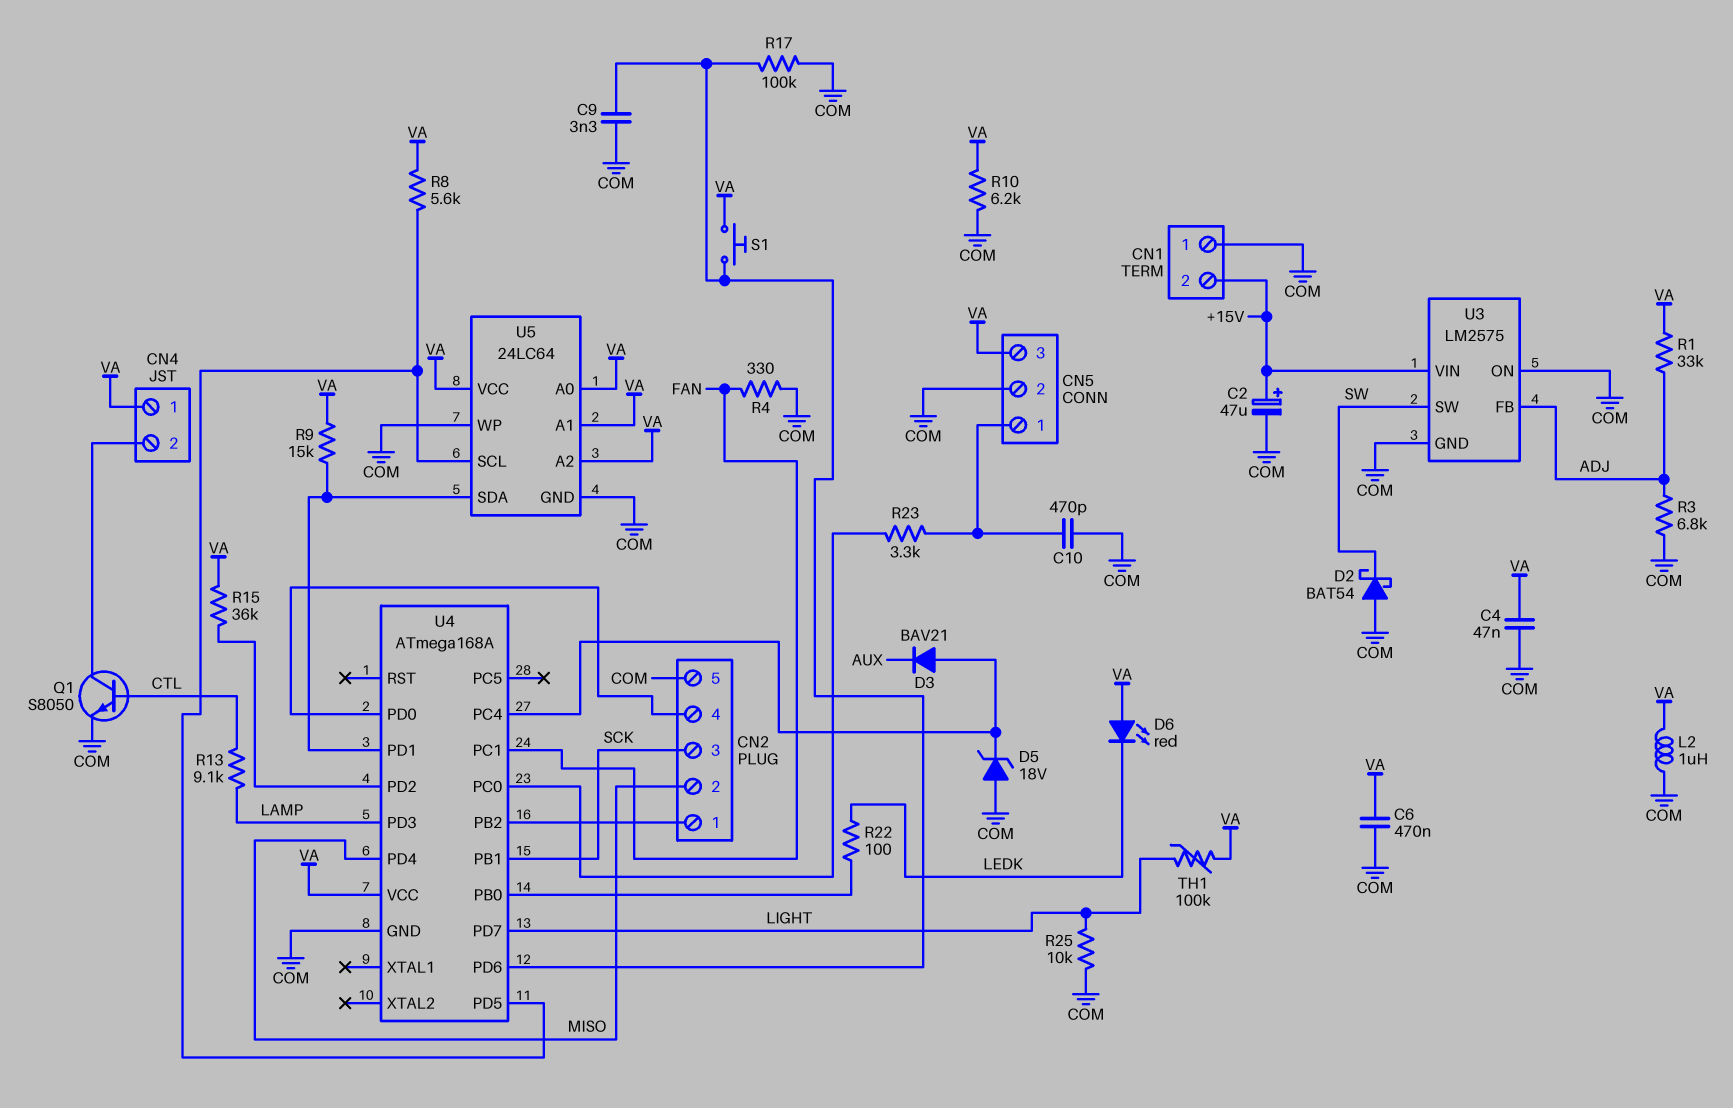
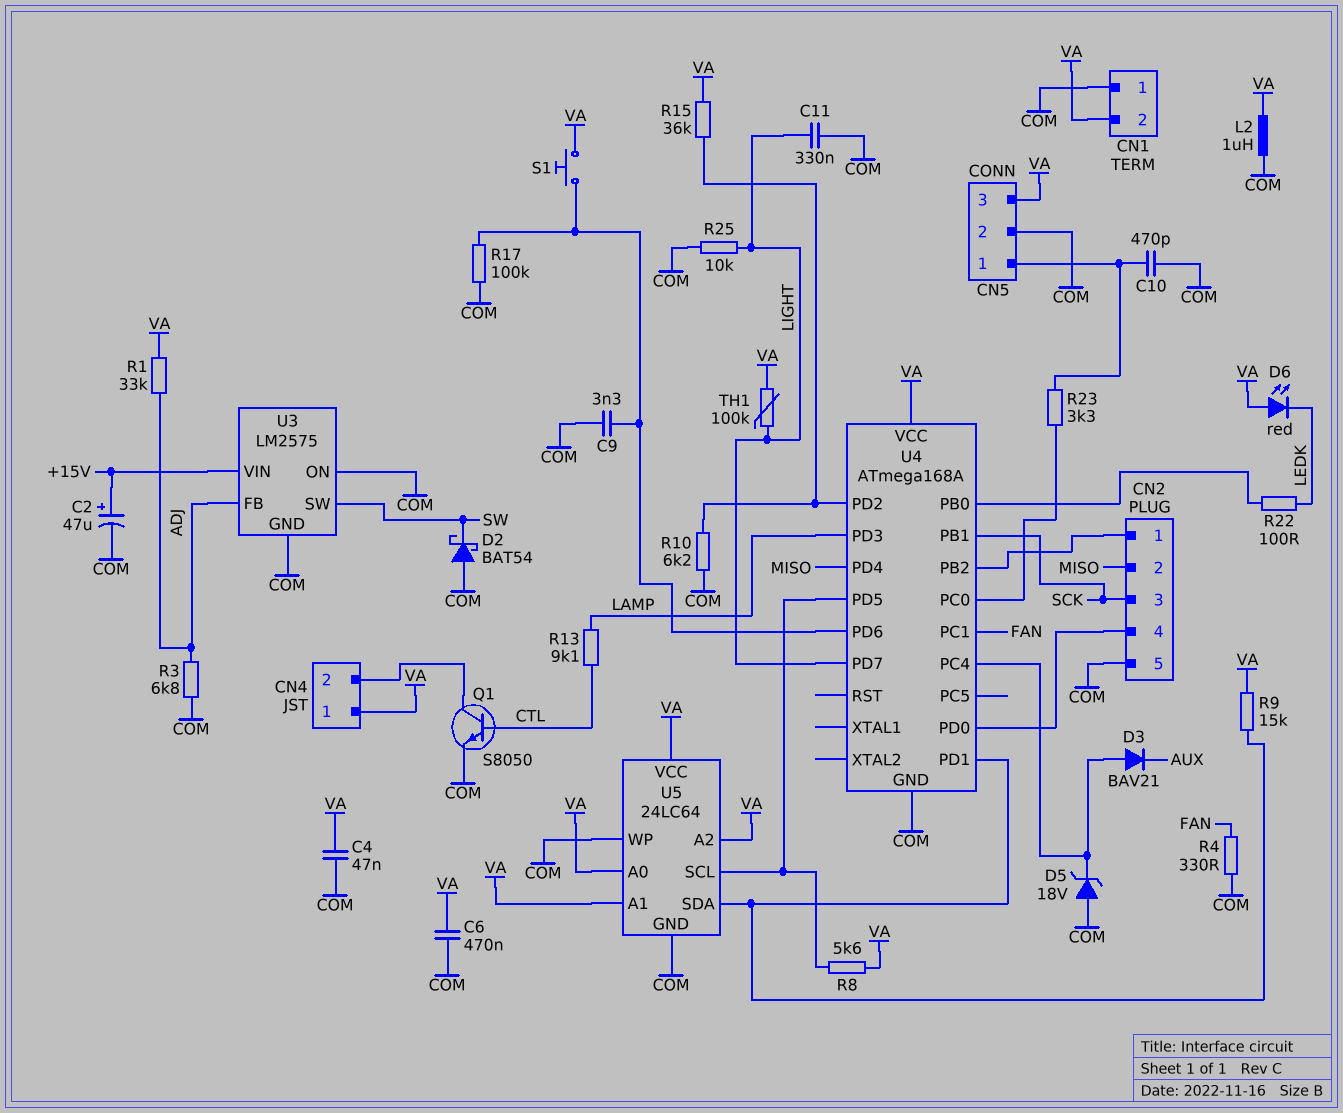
C11: none -> 330nF (COM, LIGHT)
CN1 pin 2: +15V -> VA
R10: 6.2k (COM, VA) -> 6.2k (COM, U4/PD2)

